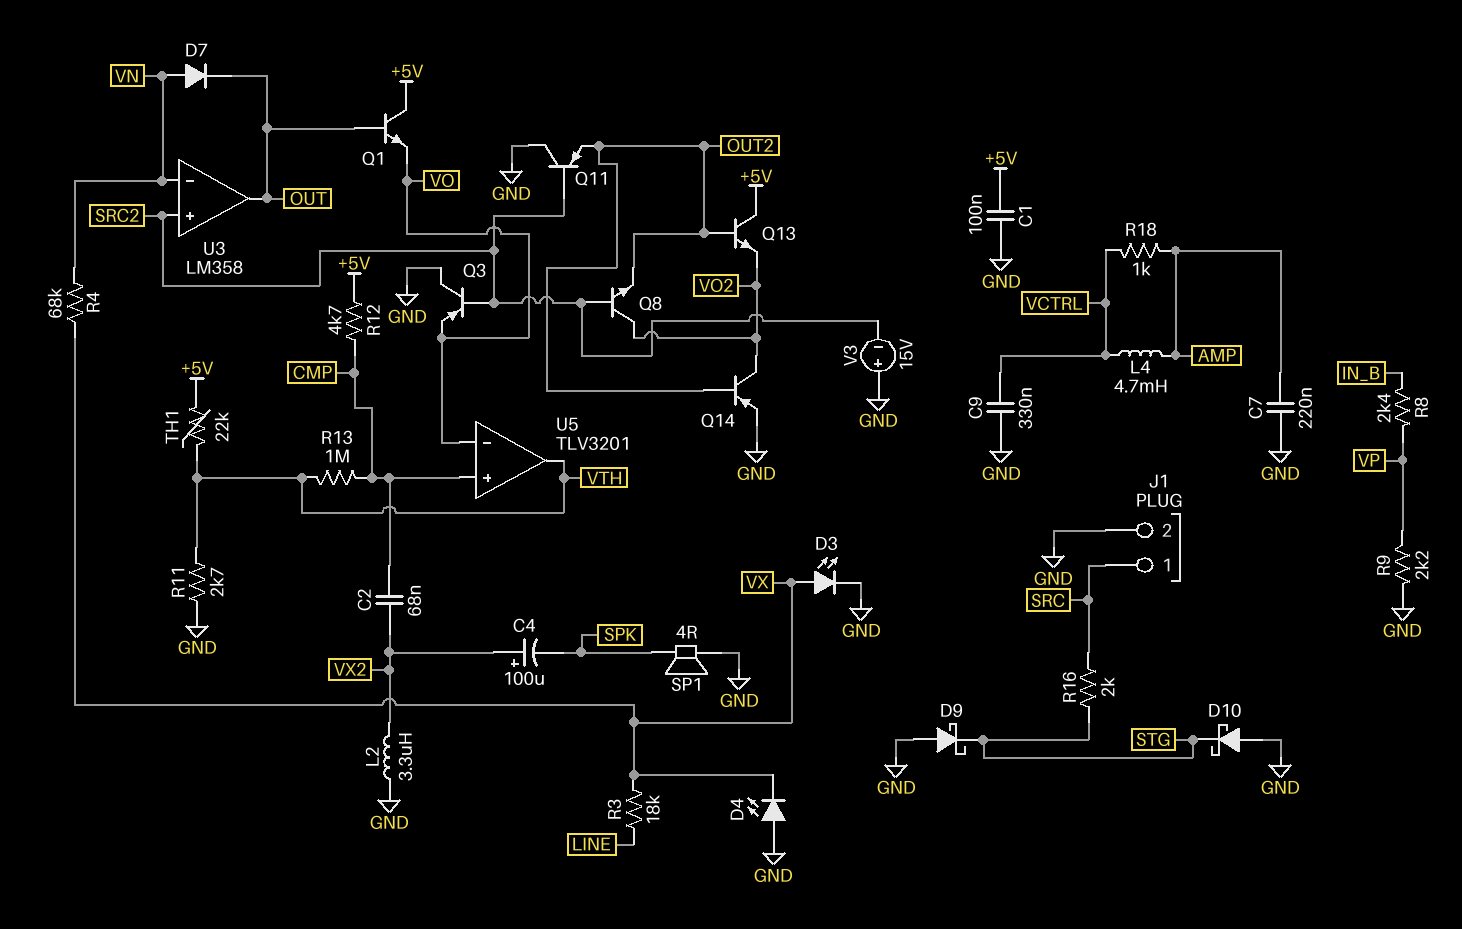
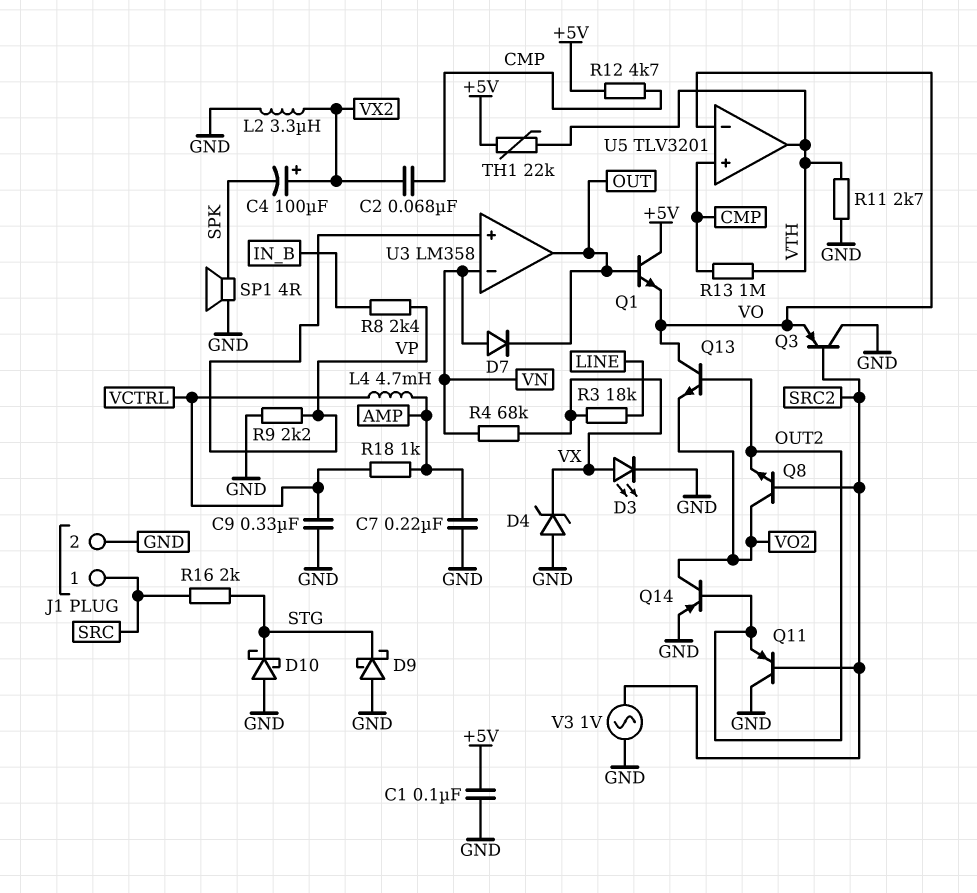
D4: LED (A GND, K VX) -> zener (A GND, K VX)
Q13: NPN (B OUT2, C +5V, E VO2) -> NPN (B OUT2, C VO, E VO2)
U3 pin in+: SRC2 -> VP
V3: 15V (plus GND, minus SRC2) -> AC 1V (GND, SRC2)

